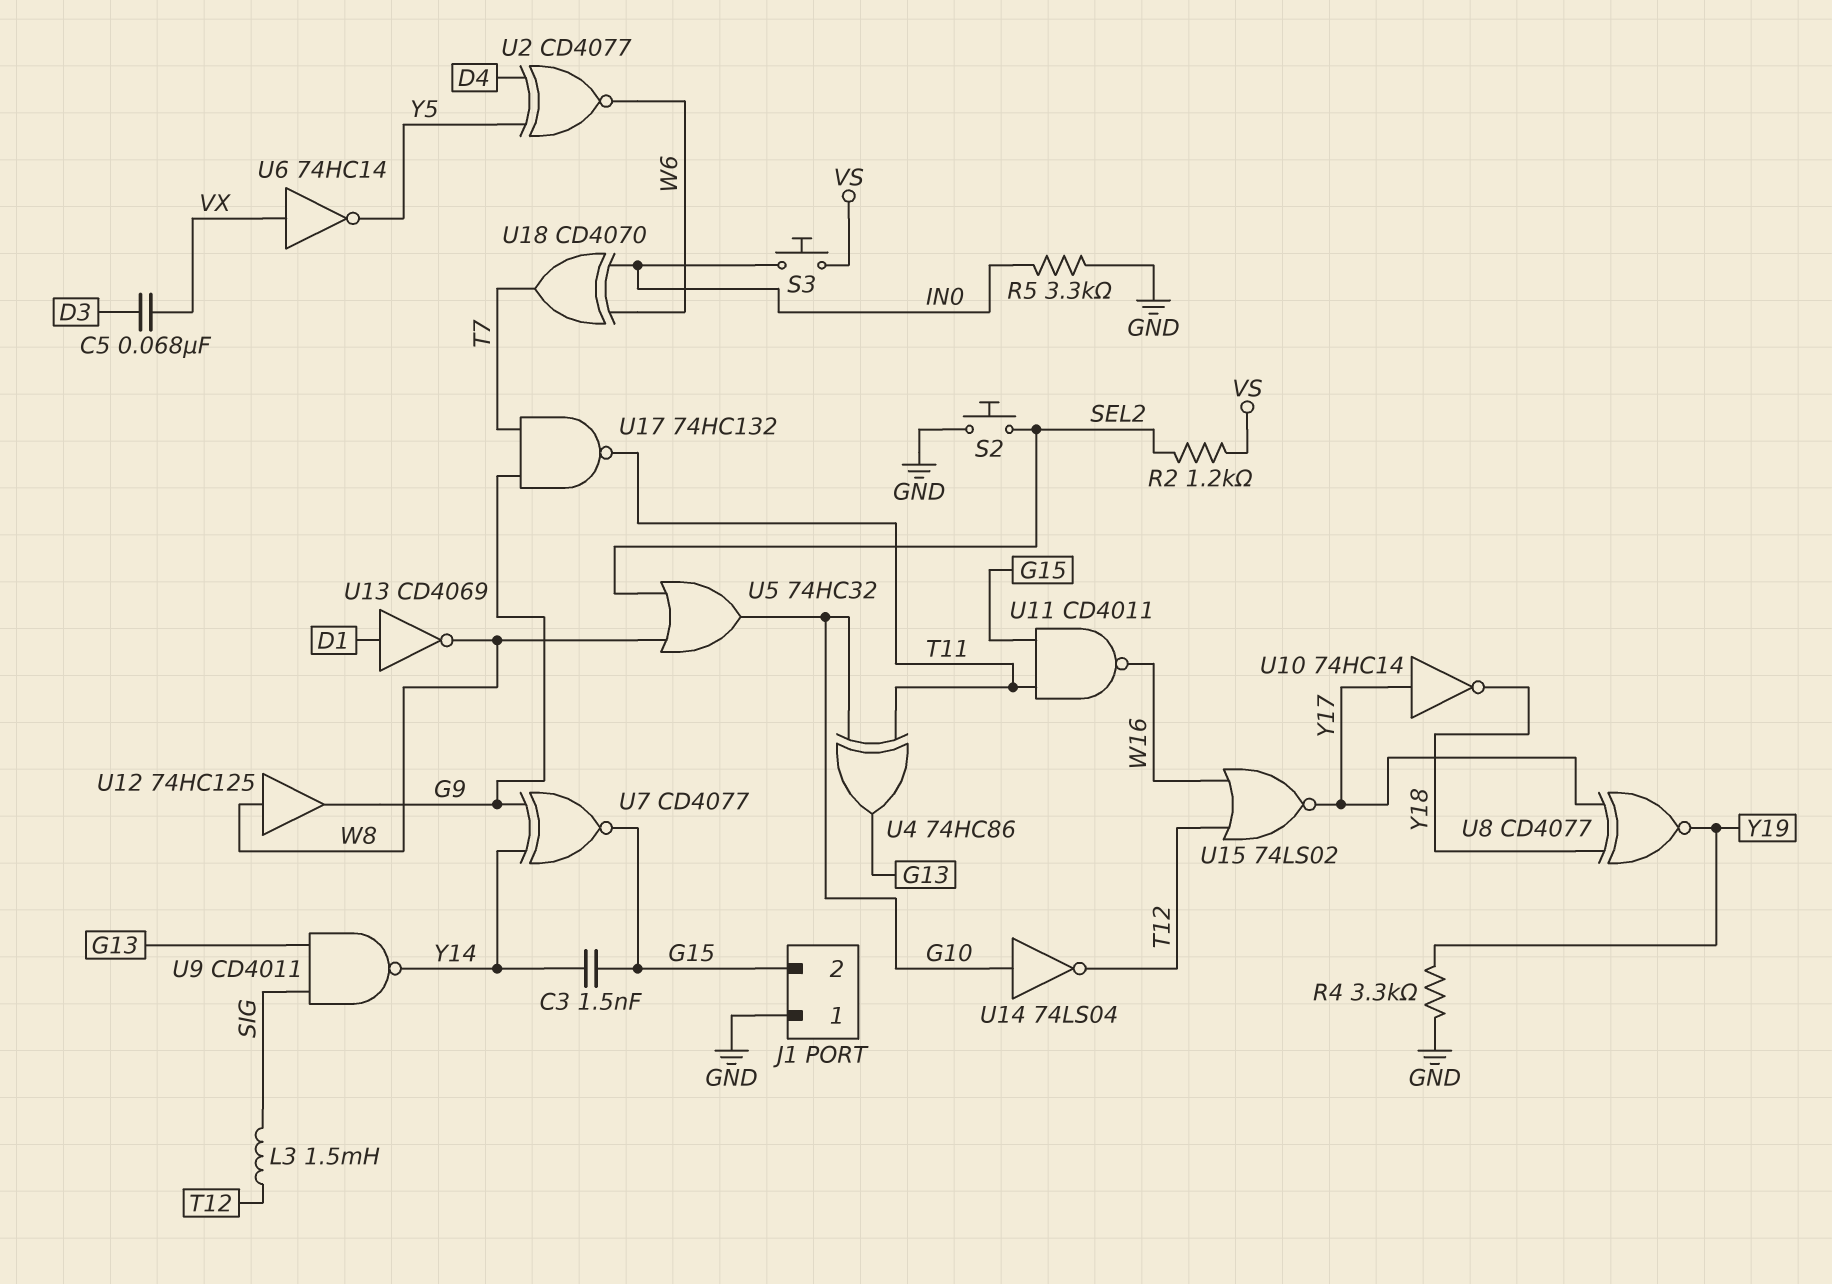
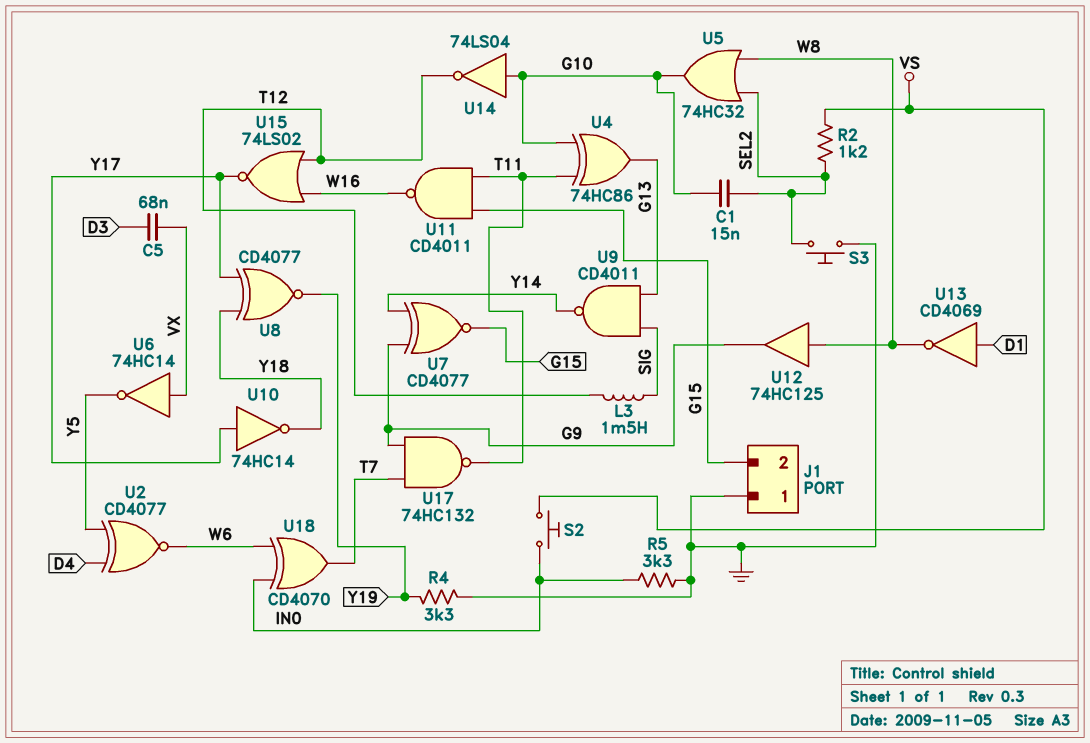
C1: none -> 15nF (G10, SEL2)
C3: 1.5nF (G15, Y14) -> none
S2: button (GND, SEL2) -> button (IN0, VS)
S3: button (IN0, VS) -> button (GND, SEL2)

